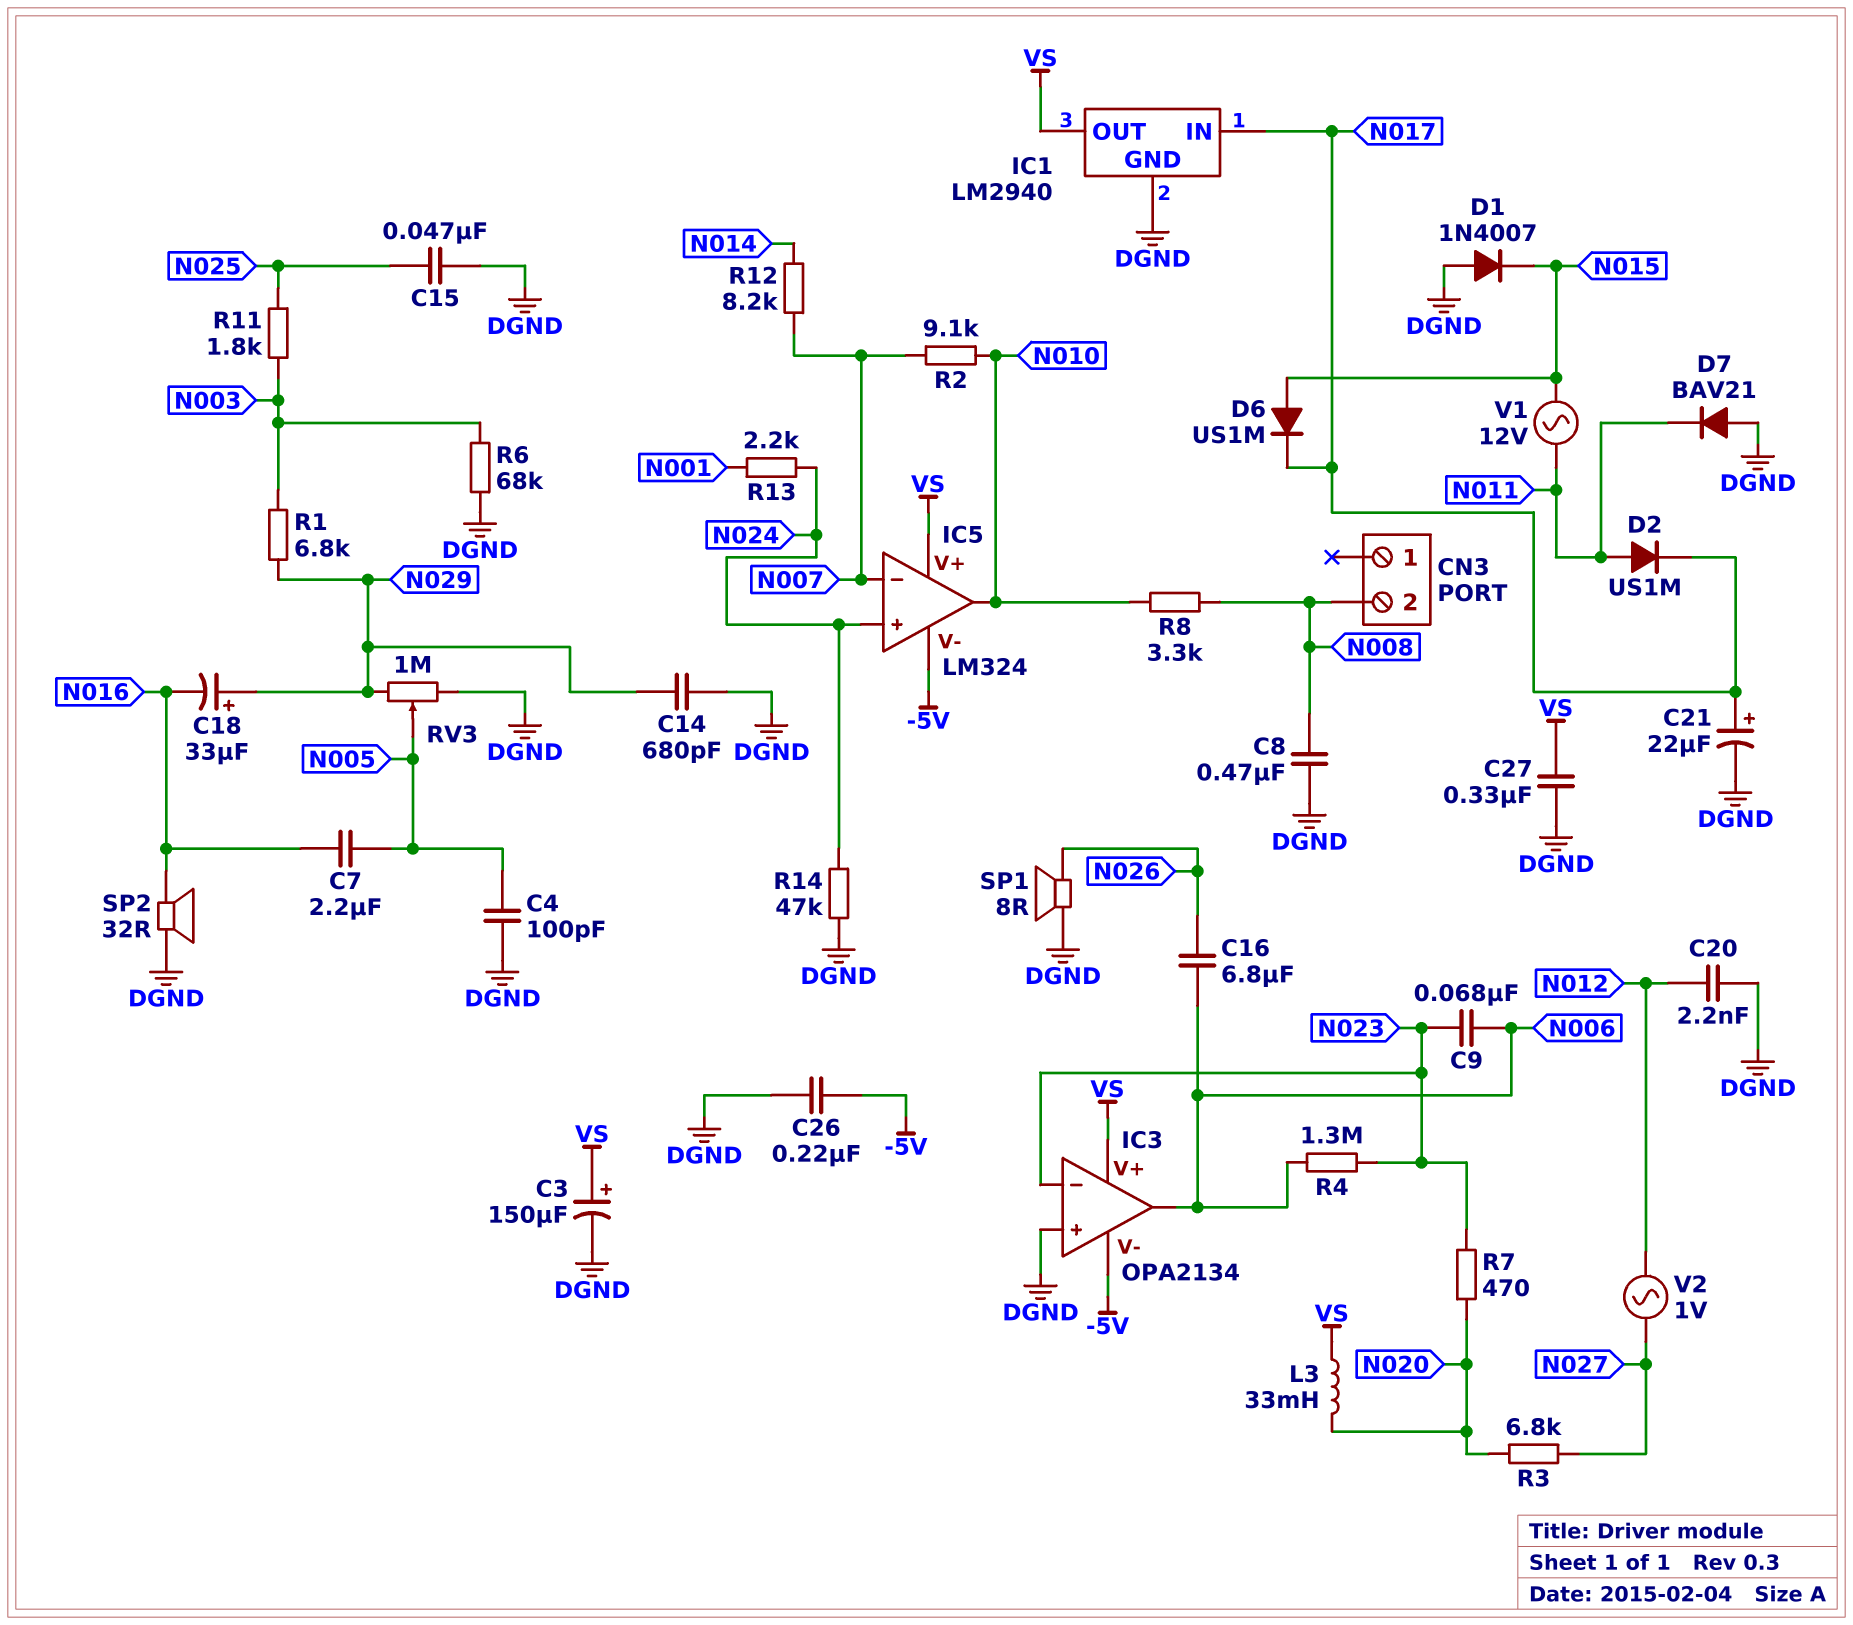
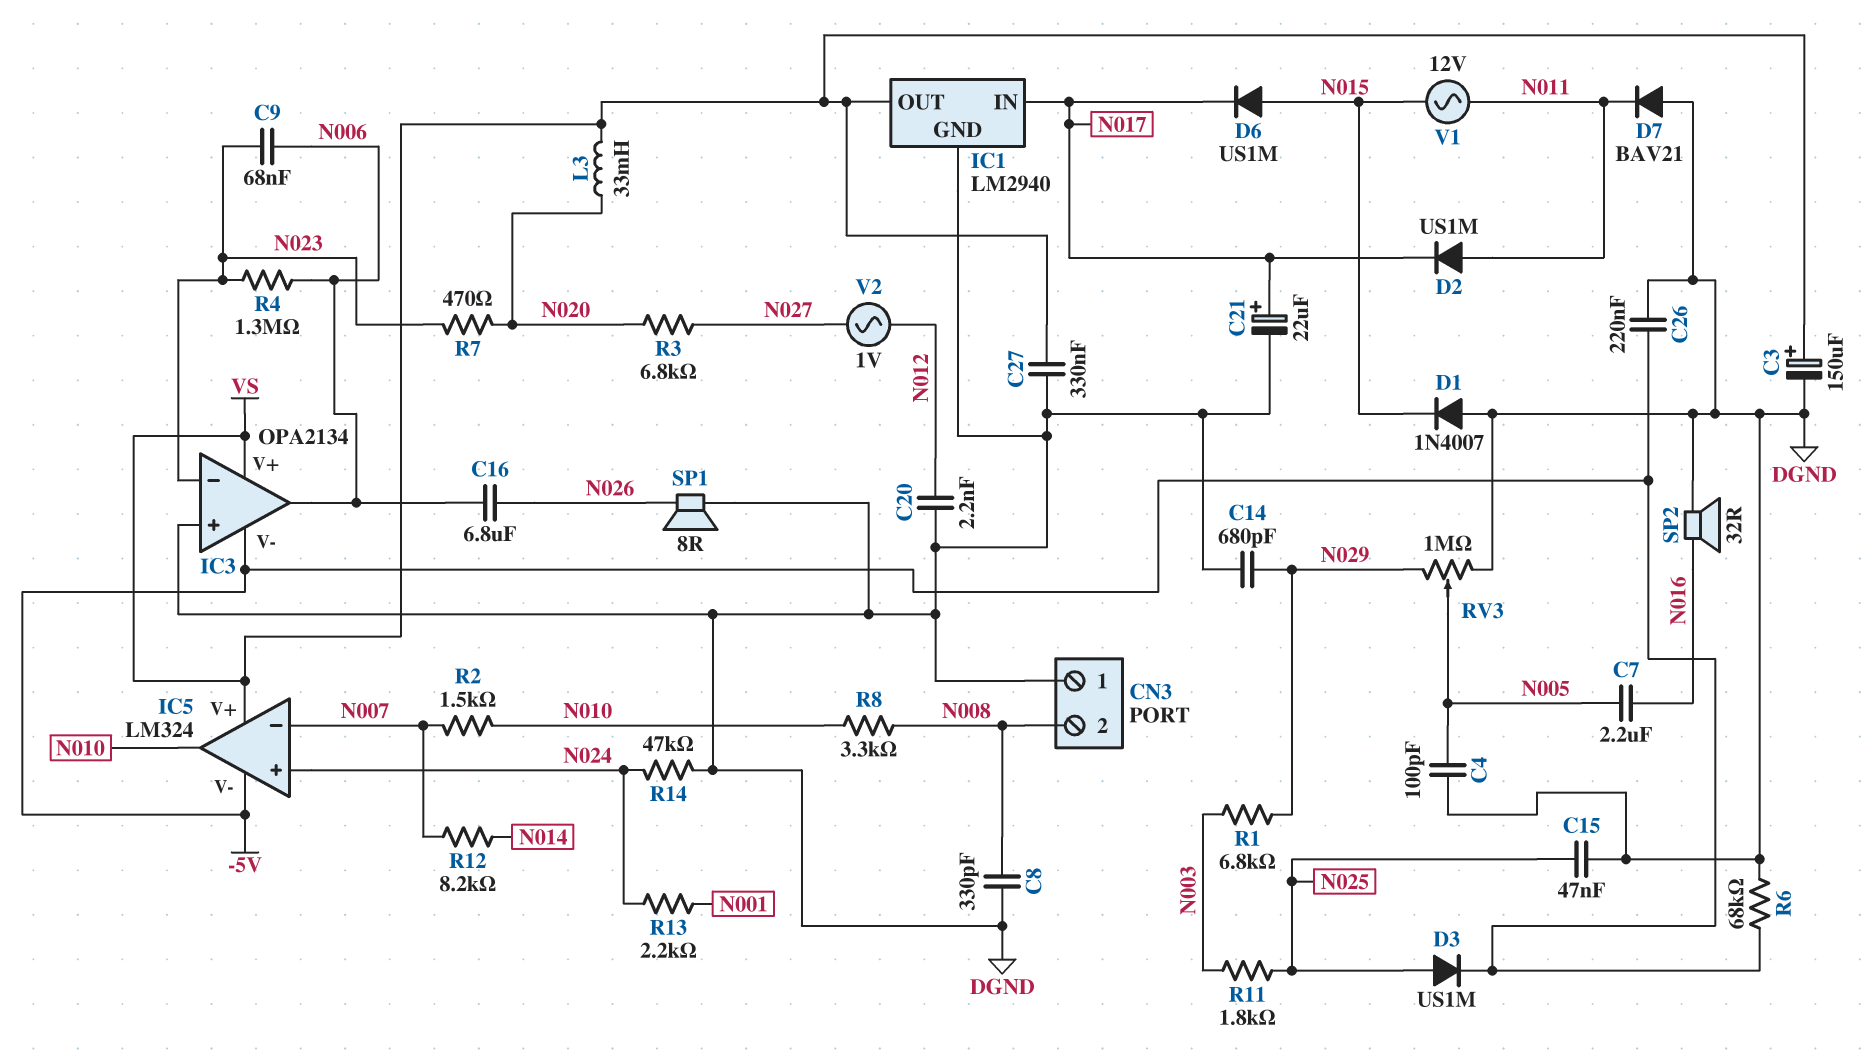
C8: 470nF (DGND, N008) -> 330pF (DGND, N008)
C18: 33uF (plus N029, minus N016) -> none
CN3 pin 1: none -> DGND
D3: none -> diode US1M (A N025, K -5V)
R2: 9.1k (N007, N010) -> 1.5k (N007, N010)
R6: 68k (DGND, N003) -> 68k (-5V, DGND)

